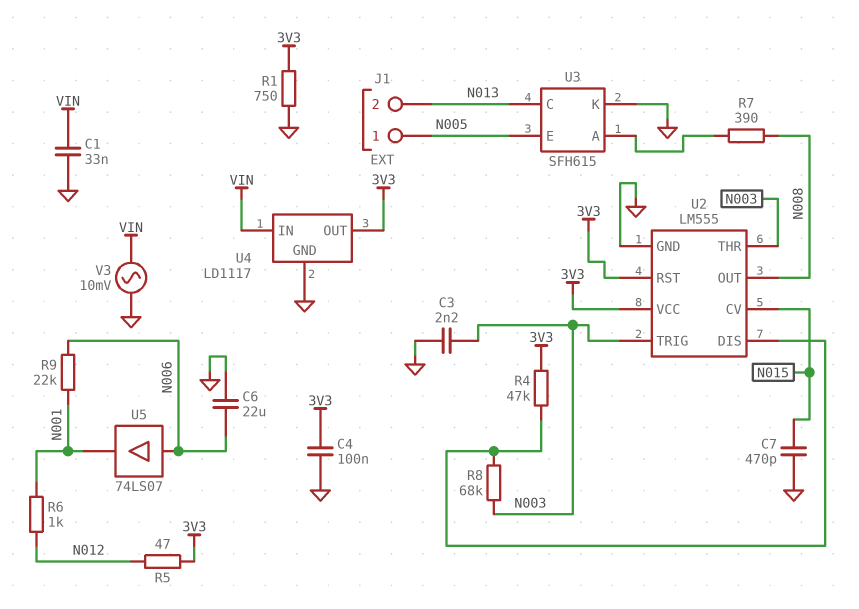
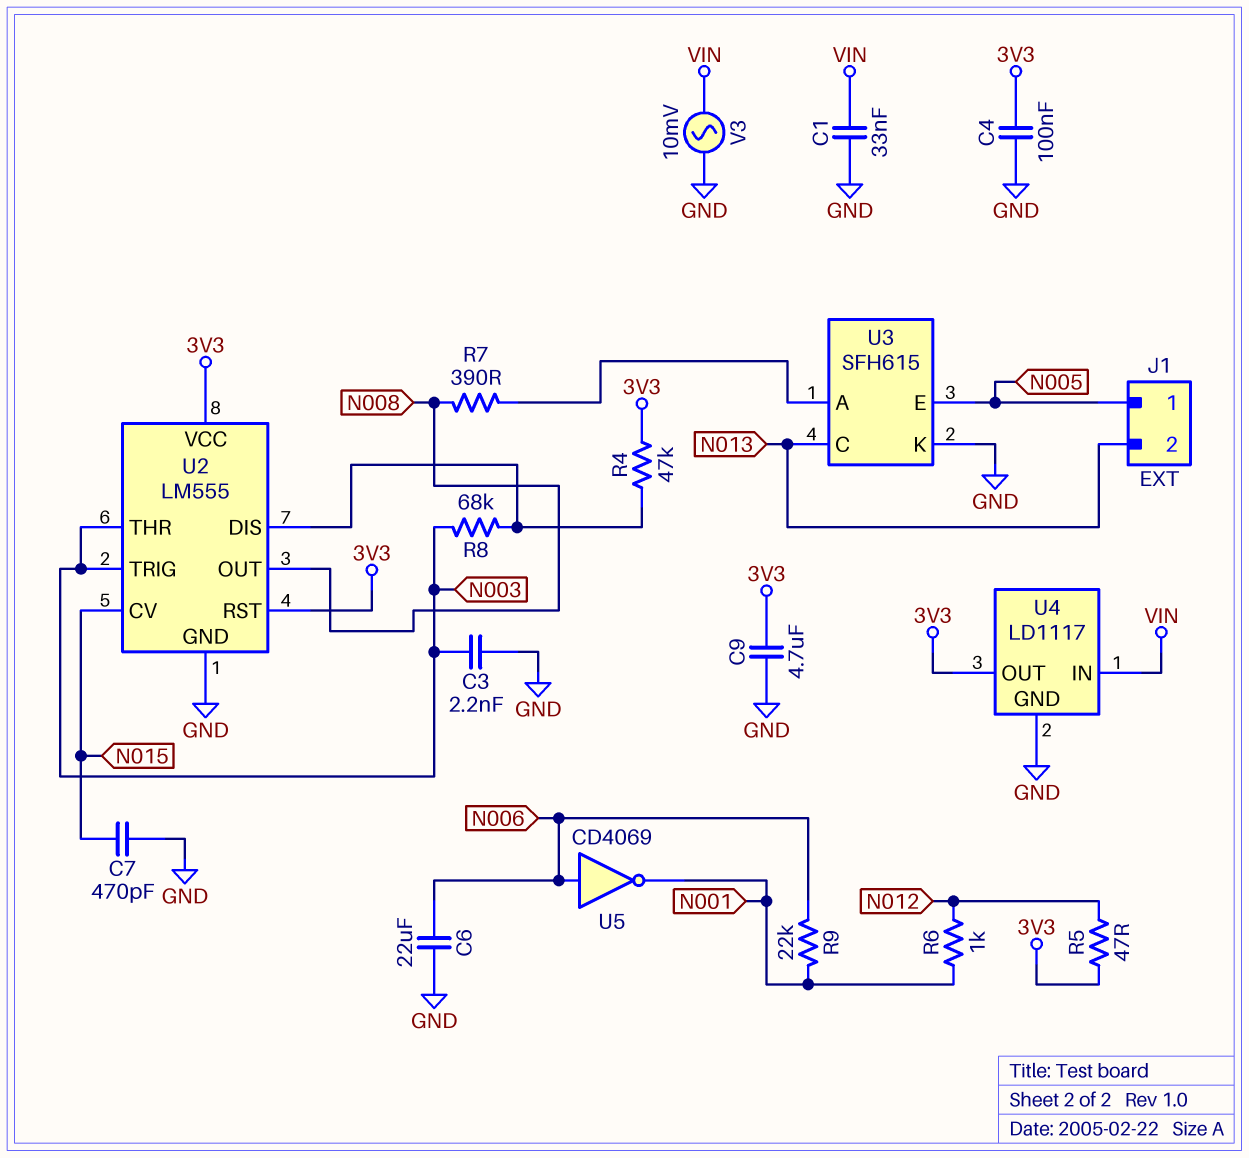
C9: none -> 4.7uF (3V3, GND)
R1: 750 (3V3, GND) -> none
U5: buffer 74LS07 (in N006, out N001) -> NOT CD4069 (in N006, out N001)

